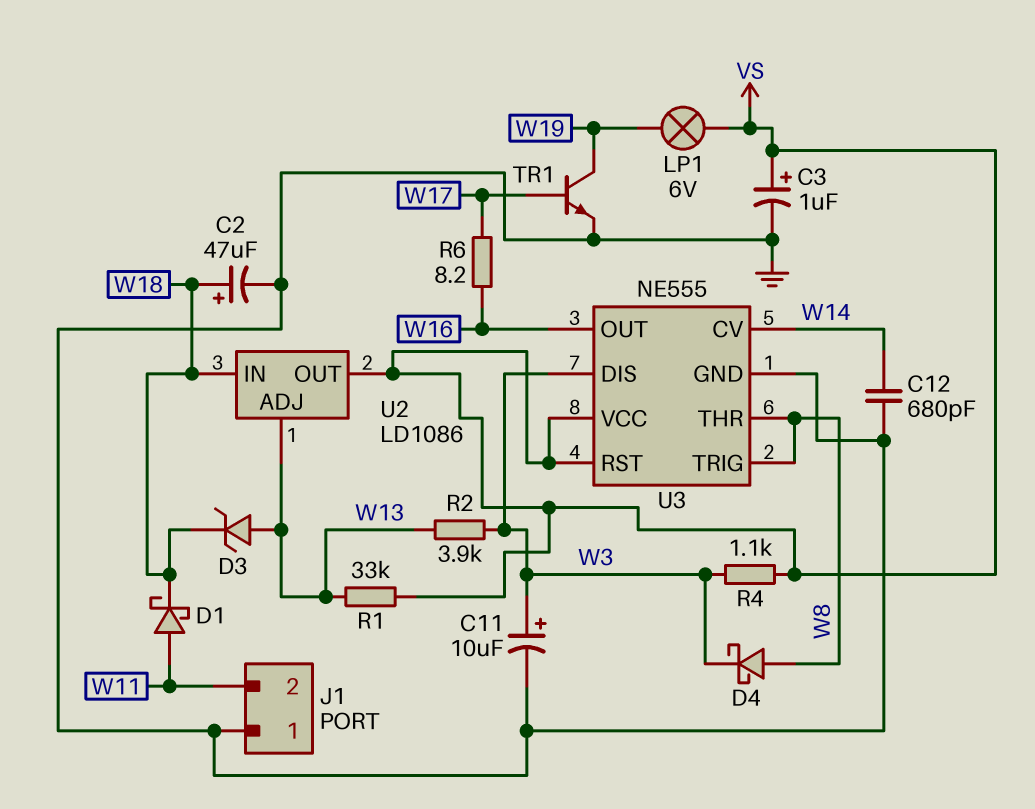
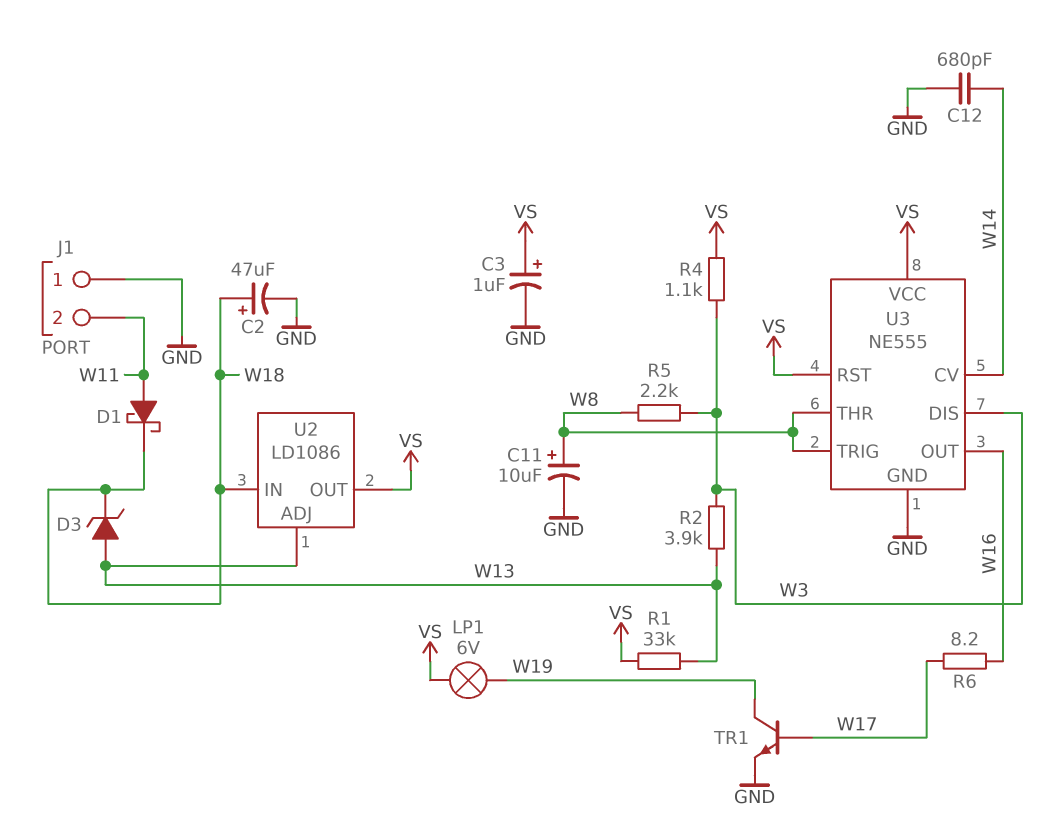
C11: 10uF (plus W3, minus GND) -> 10uF (plus W8, minus GND)
D4: schottky (A W8, K W3) -> none
R5: none -> 2.2k (W3, W8)

